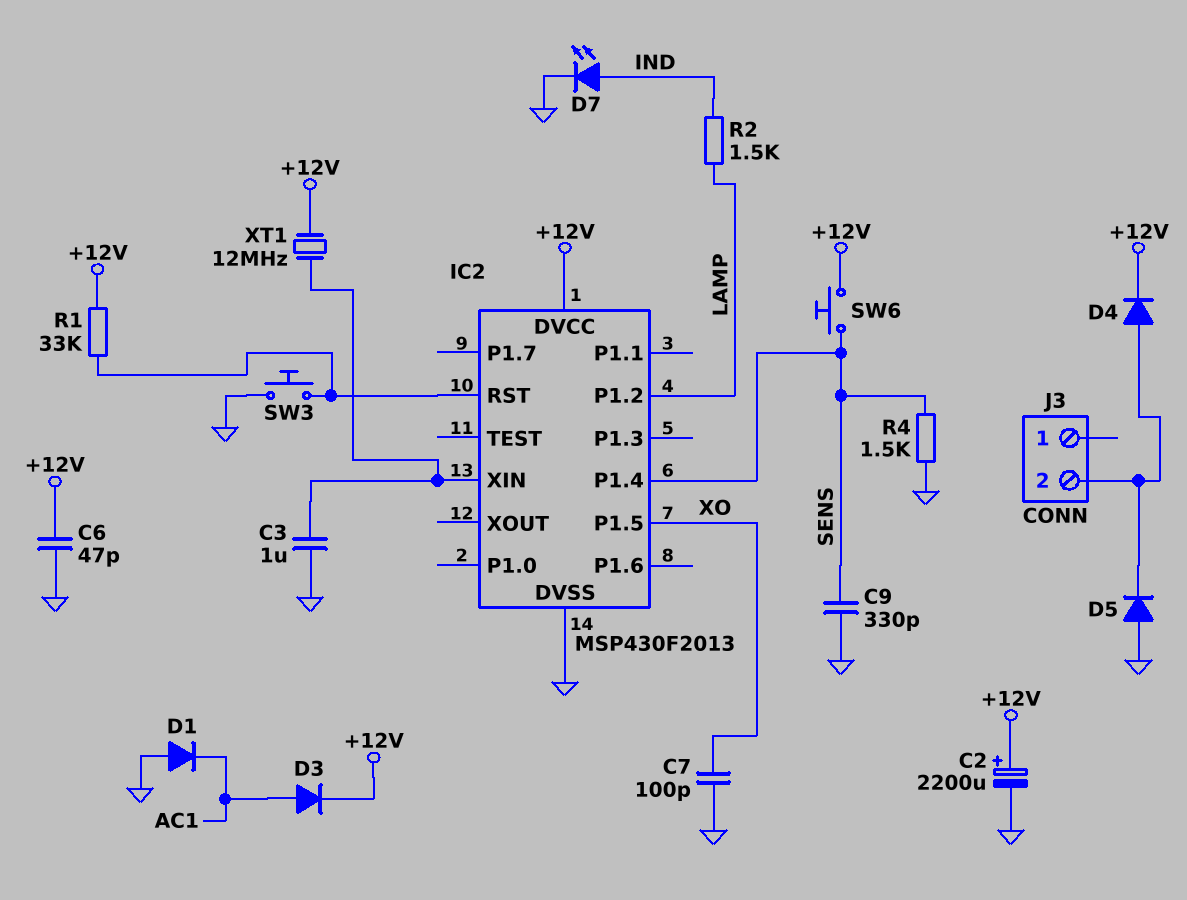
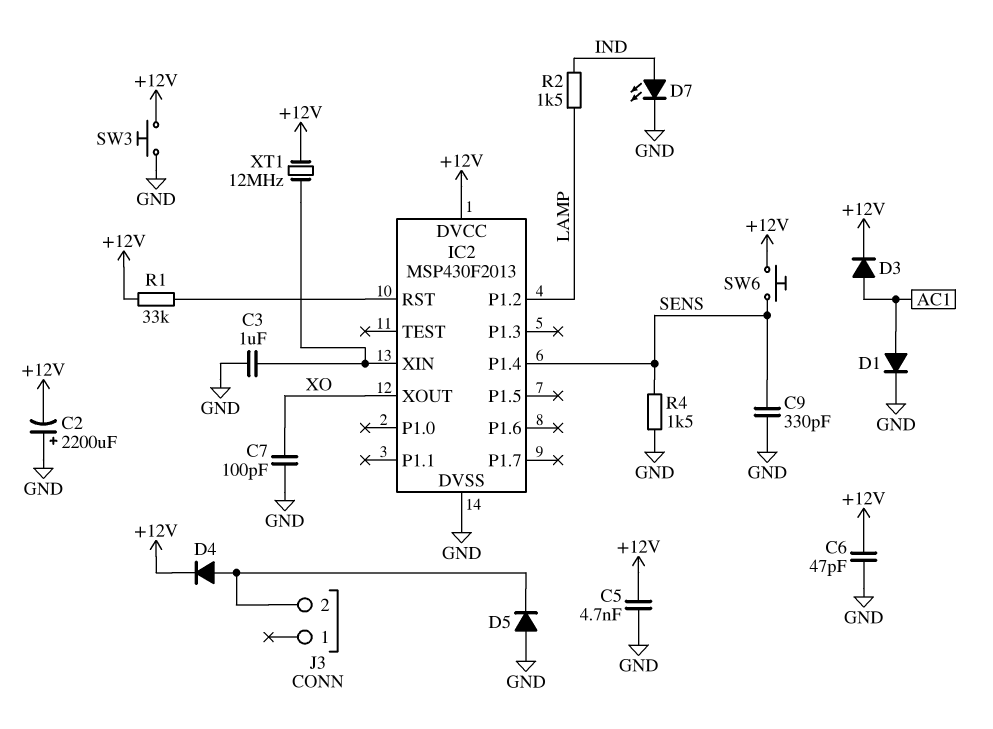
C2: 2200uF (plus +12V, minus GND) -> 2200uF (plus GND, minus +12V)
C5: none -> 4.7nF (+12V, GND)
D1: diode (A GND, K AC1) -> diode (A AC1, K GND)
IC2 pin P1.5: XO -> none
IC2 pin XOUT: none -> XO
SW3: button (GND, IC2/RST) -> button (+12V, GND)

